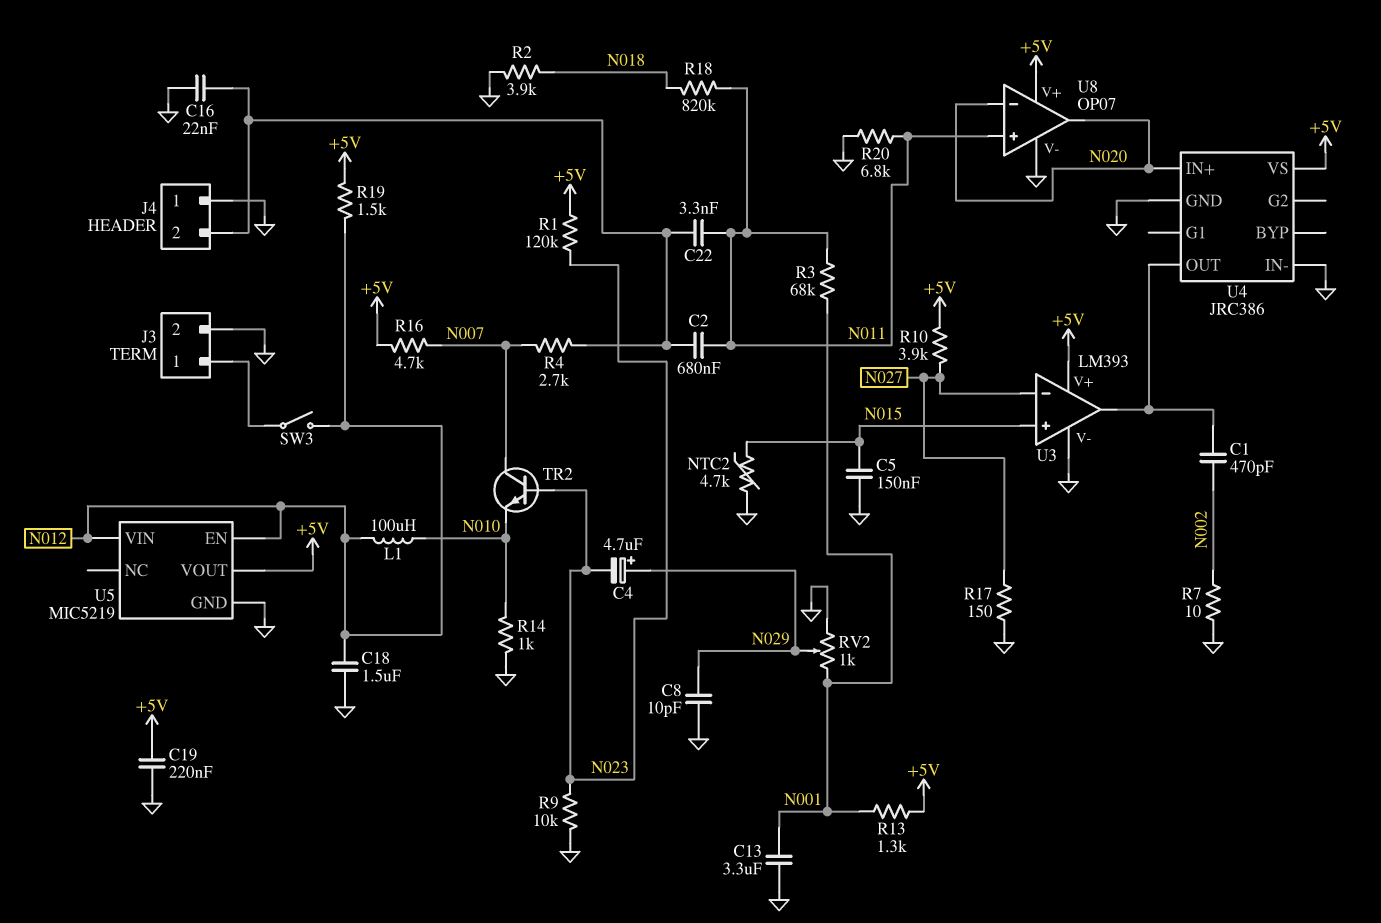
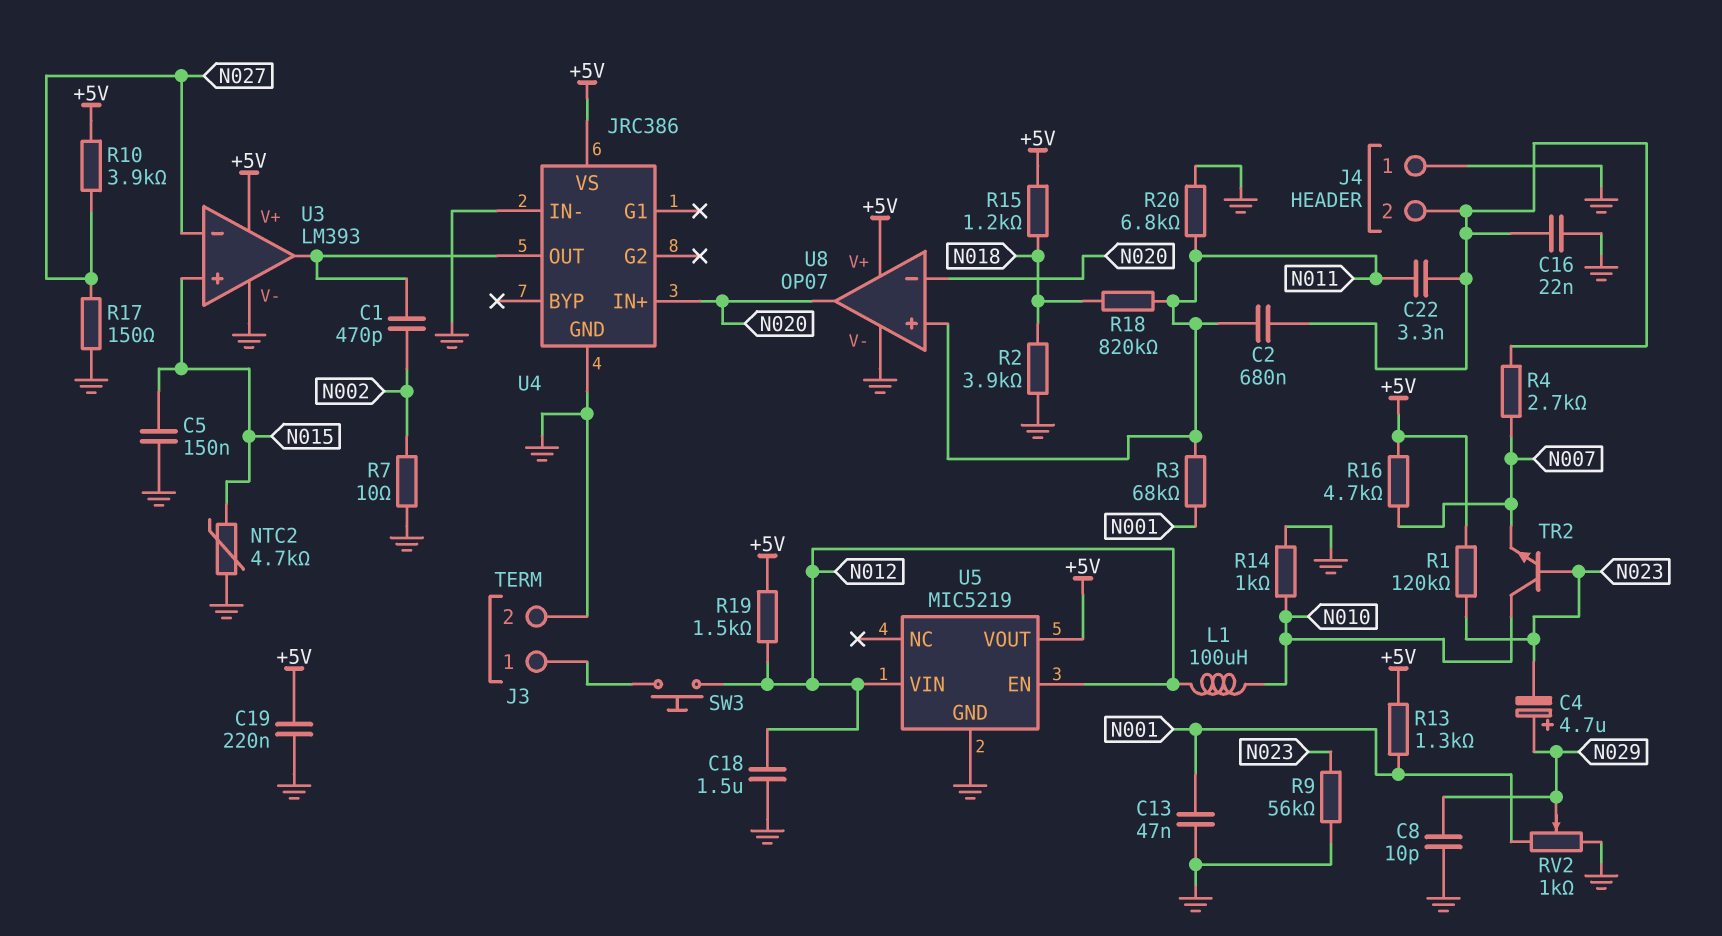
C13: 3.3uF (GND, N001) -> 47nF (GND, N001)
R9: 10k (GND, N023) -> 56k (GND, N023)
R15: none -> 1.2k (+5V, N018)
SW3: switch (J3/1, N012) -> button (J3/1, N012)
TR2: NPN (B N023, C N007, E N010) -> NPN (B N023, C N010, E N007)

